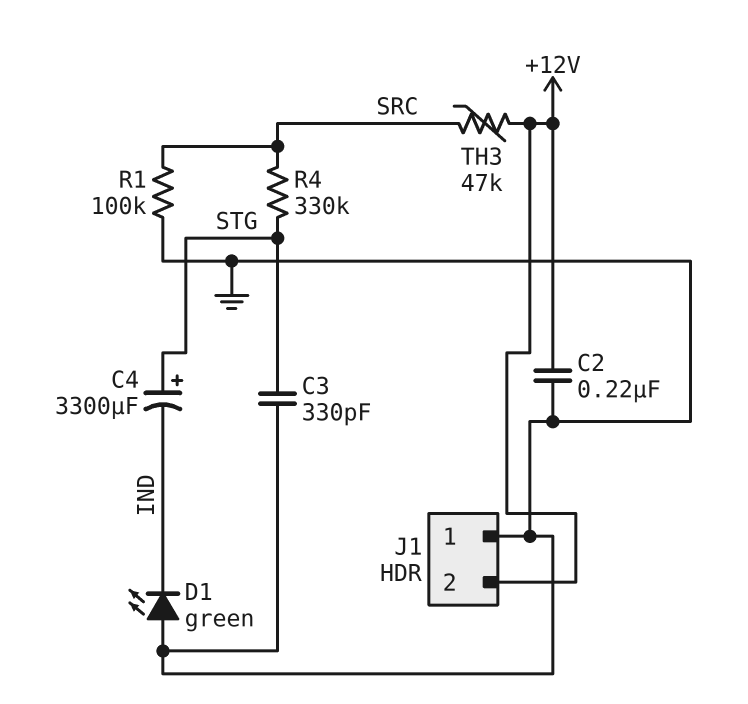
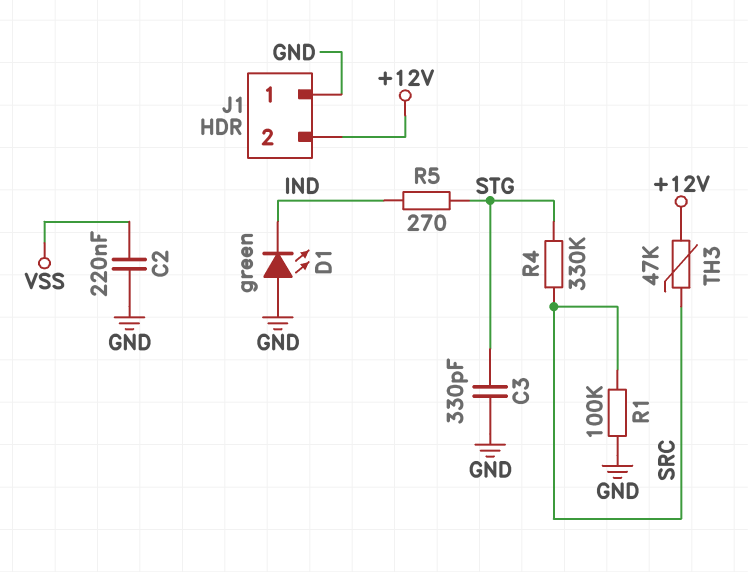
C2: 220nF (+12V, GND) -> 220nF (GND, VSS)
C4: 3300uF (plus STG, minus IND) -> none
R5: none -> 270 (IND, STG)

